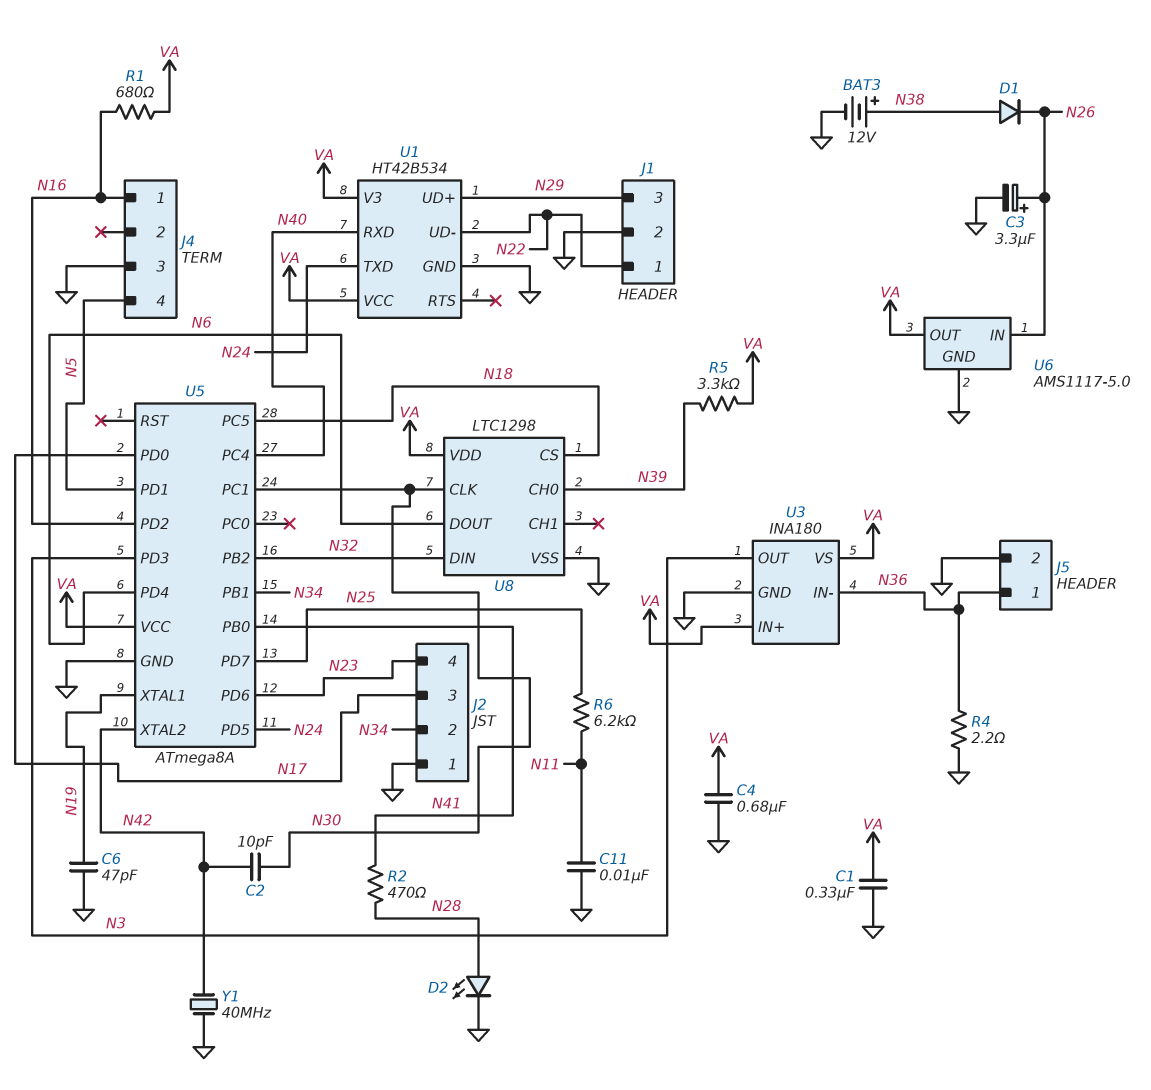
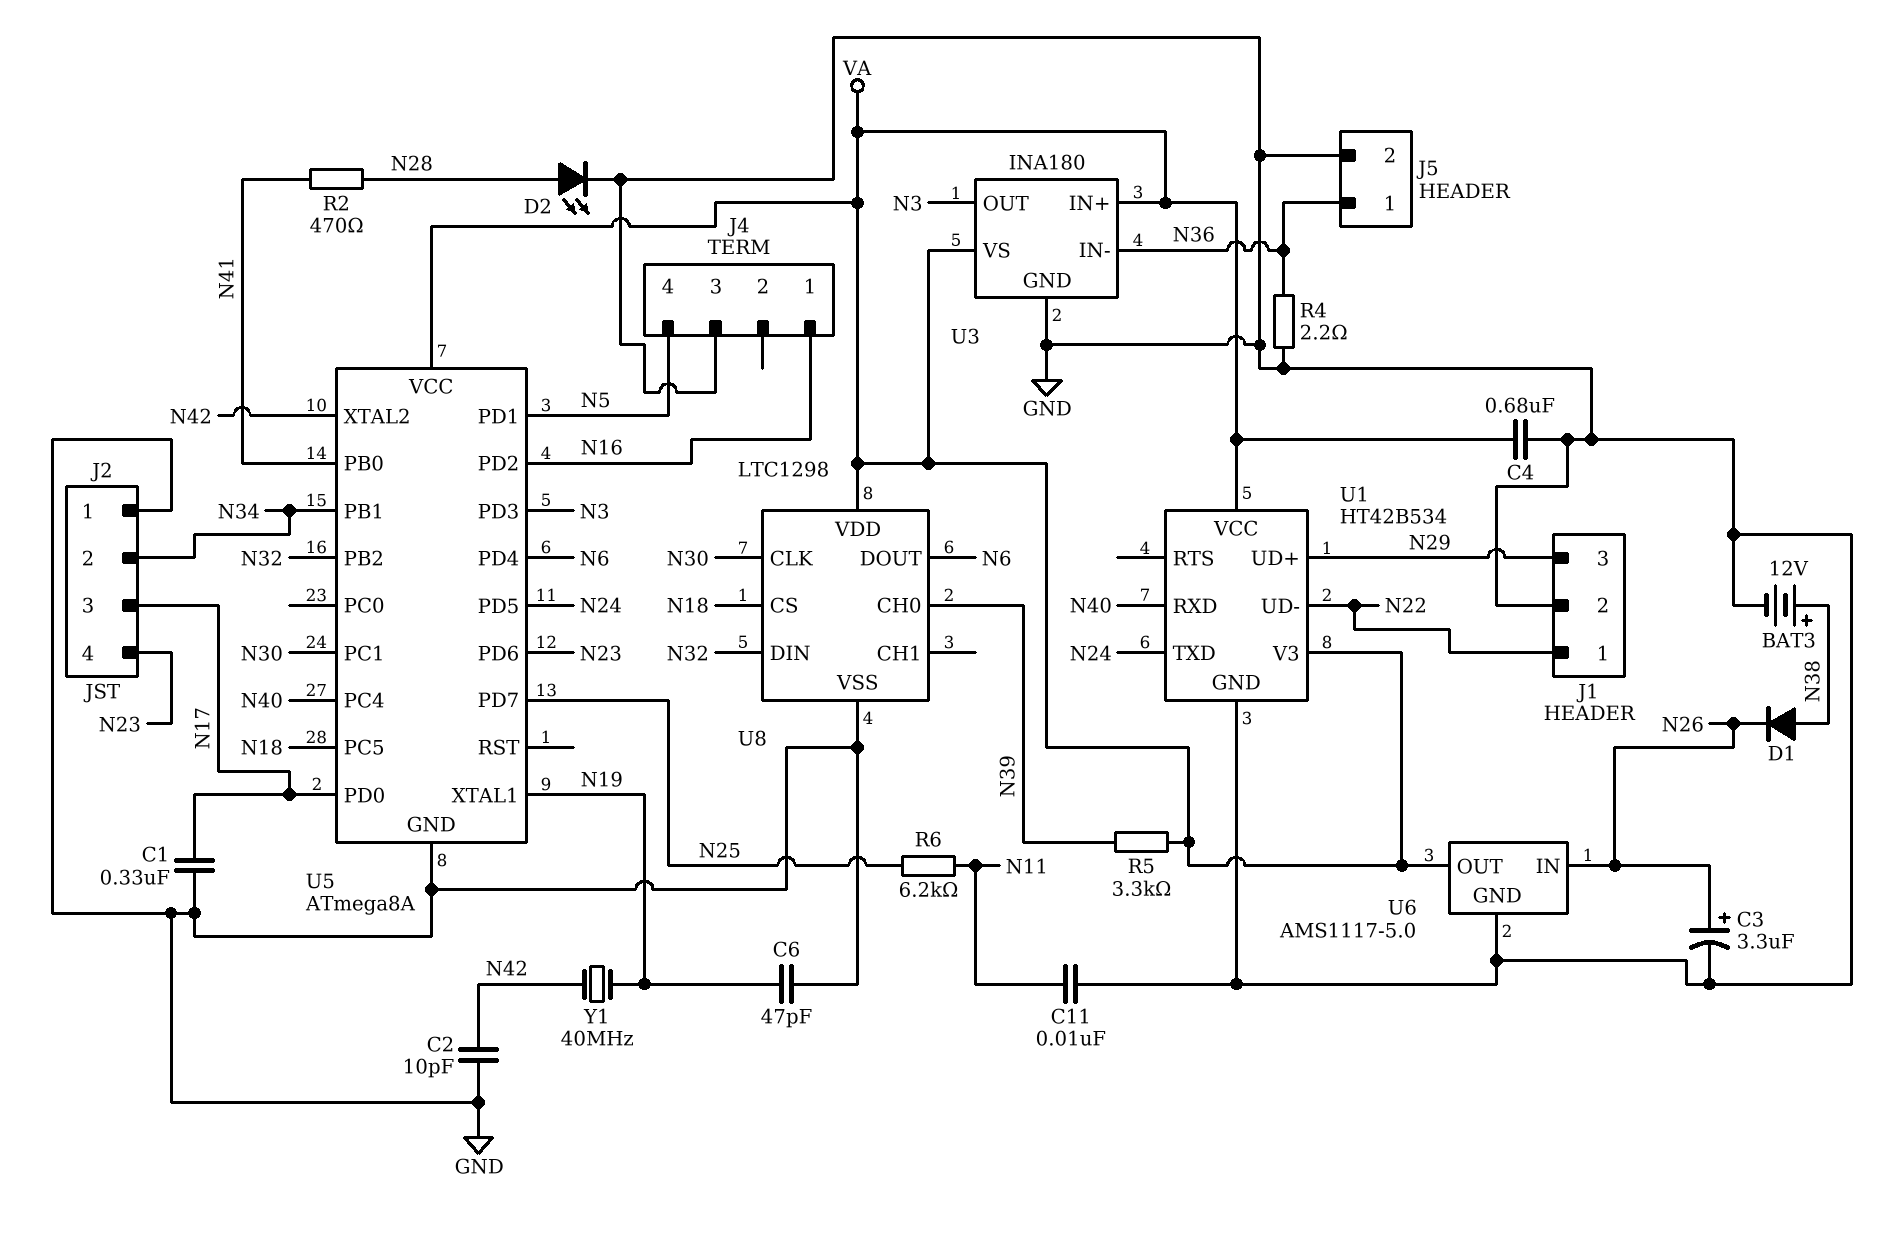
C1: 330nF (GND, VA) -> 330nF (GND, N17)
C2: 10pF (N30, N42) -> 10pF (GND, N42)
R1: 680 (N16, VA) -> none
Y1: 40MHz (GND, N42) -> 40MHz (N19, N42)

